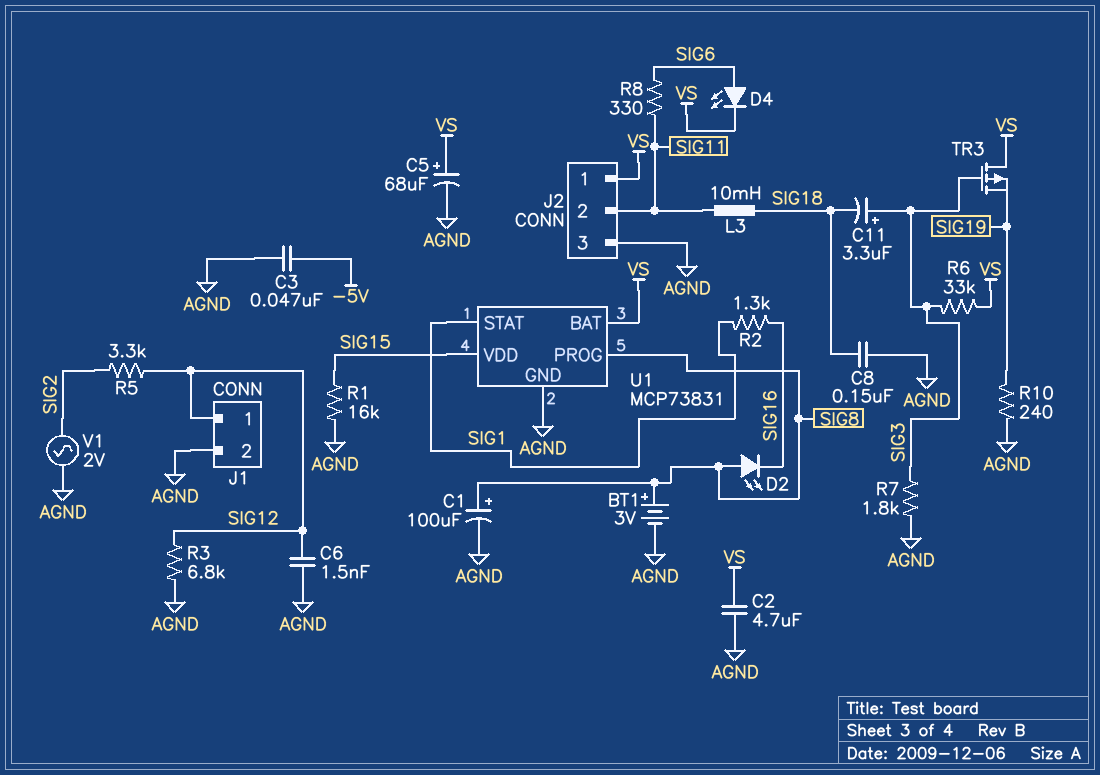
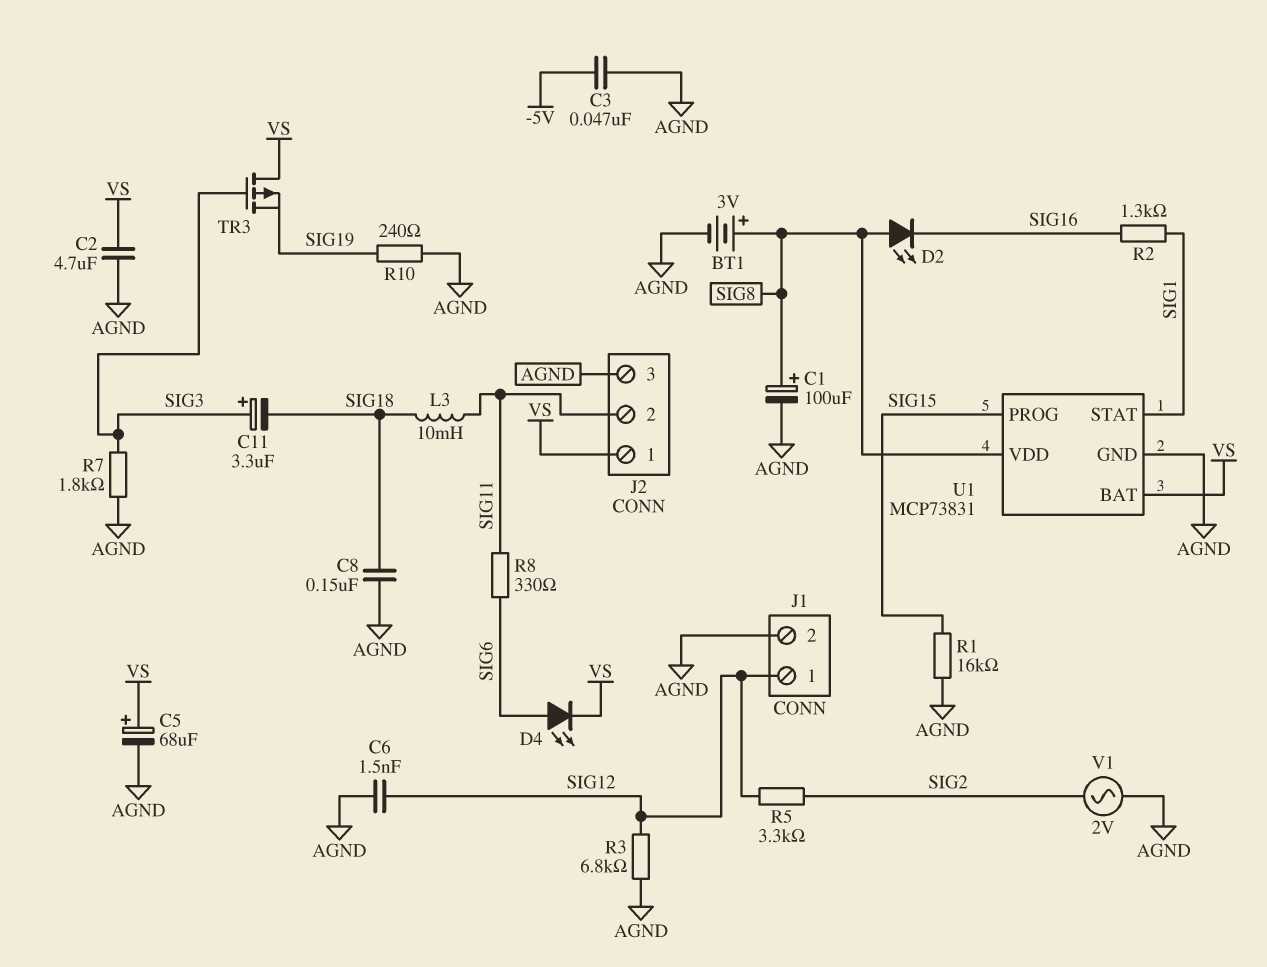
R6: 33k (SIG3, VS) -> none
U1 pin PROG: SIG8 -> SIG15
U1 pin VDD: SIG15 -> SIG8

